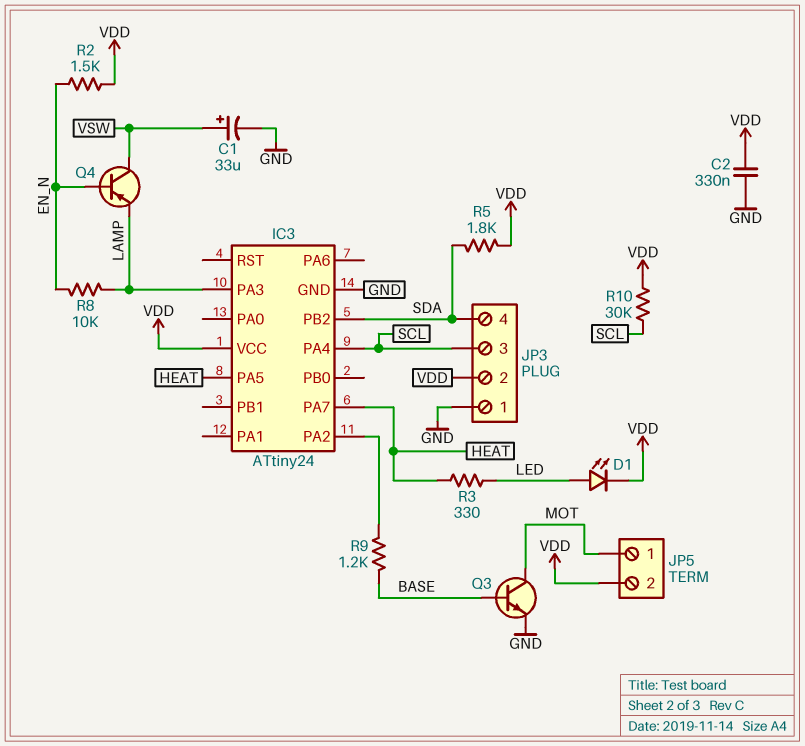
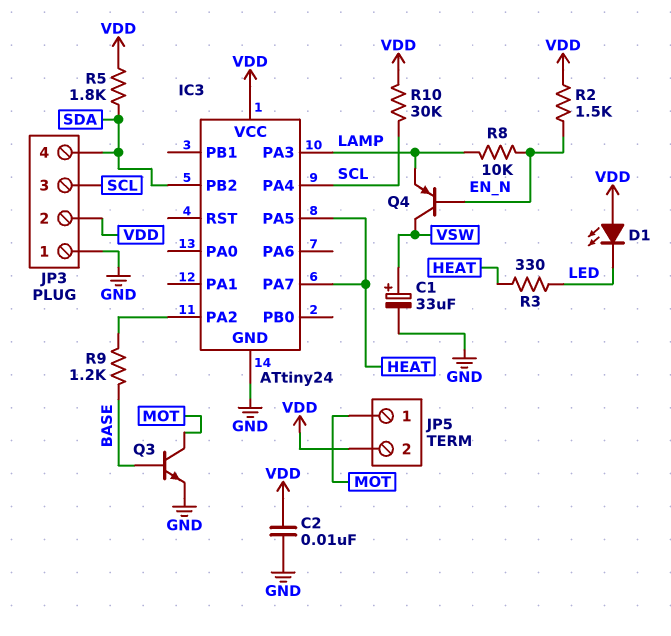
C2: 330nF (GND, VDD) -> 10nF (GND, VDD)
D1: LED (A LED, K VDD) -> LED (A VDD, K LED)

